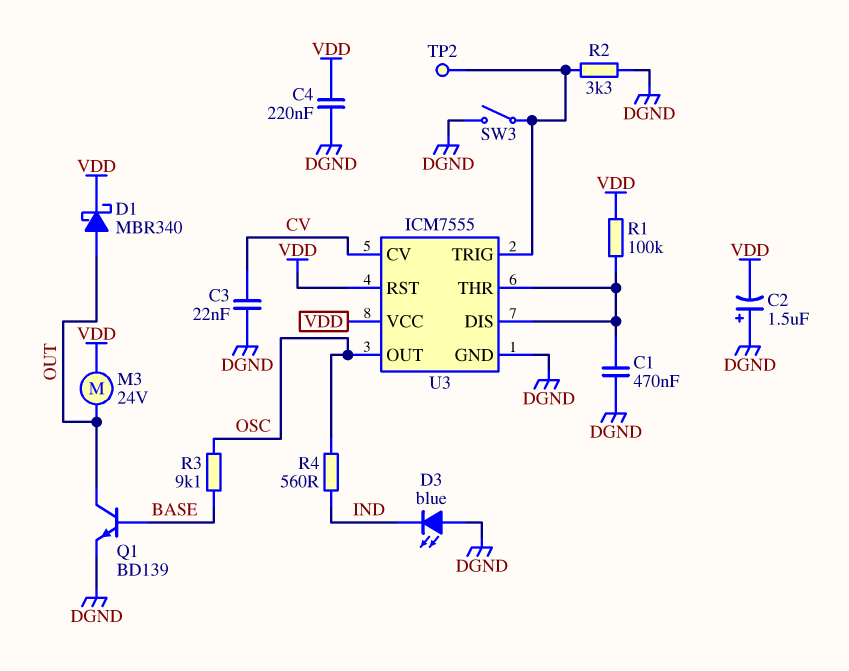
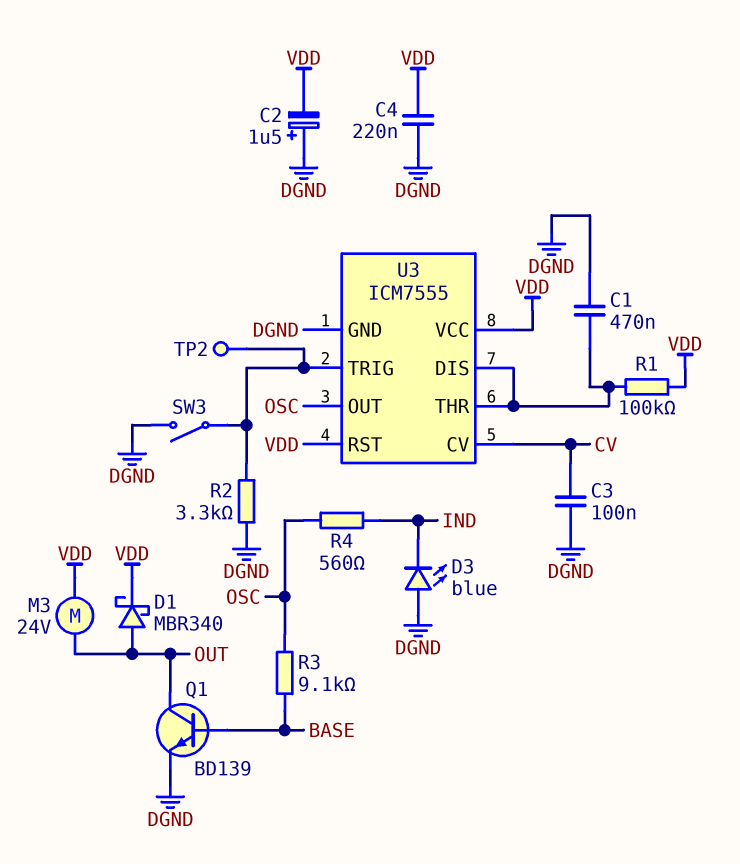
C3: 22nF (CV, DGND) -> 100nF (CV, DGND)

